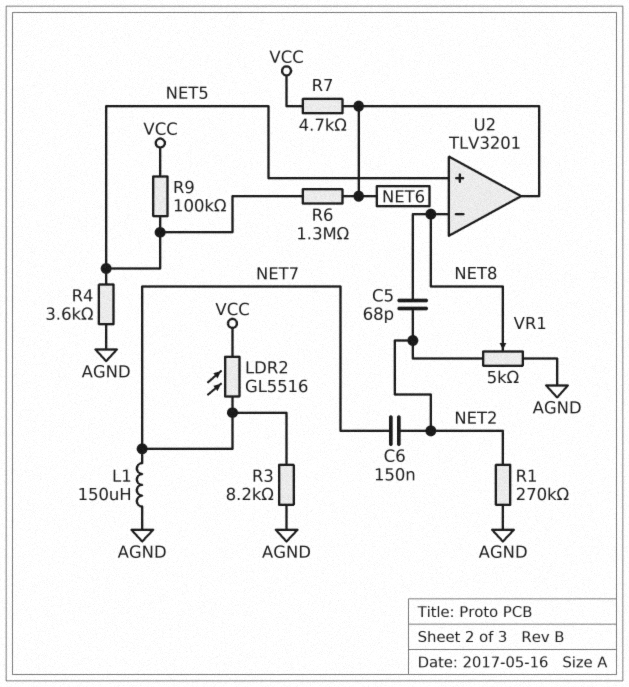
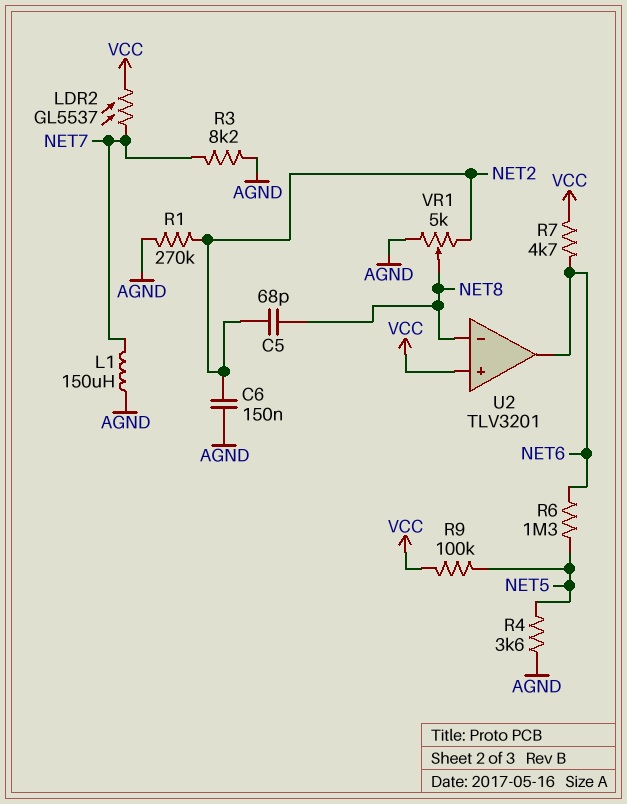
C6: 150nF (NET2, NET7) -> 150nF (AGND, NET2)
LDR2: GL5516 (NET7, VCC) -> GL5537 (NET7, VCC)
U2 pin in+: NET5 -> VCC

